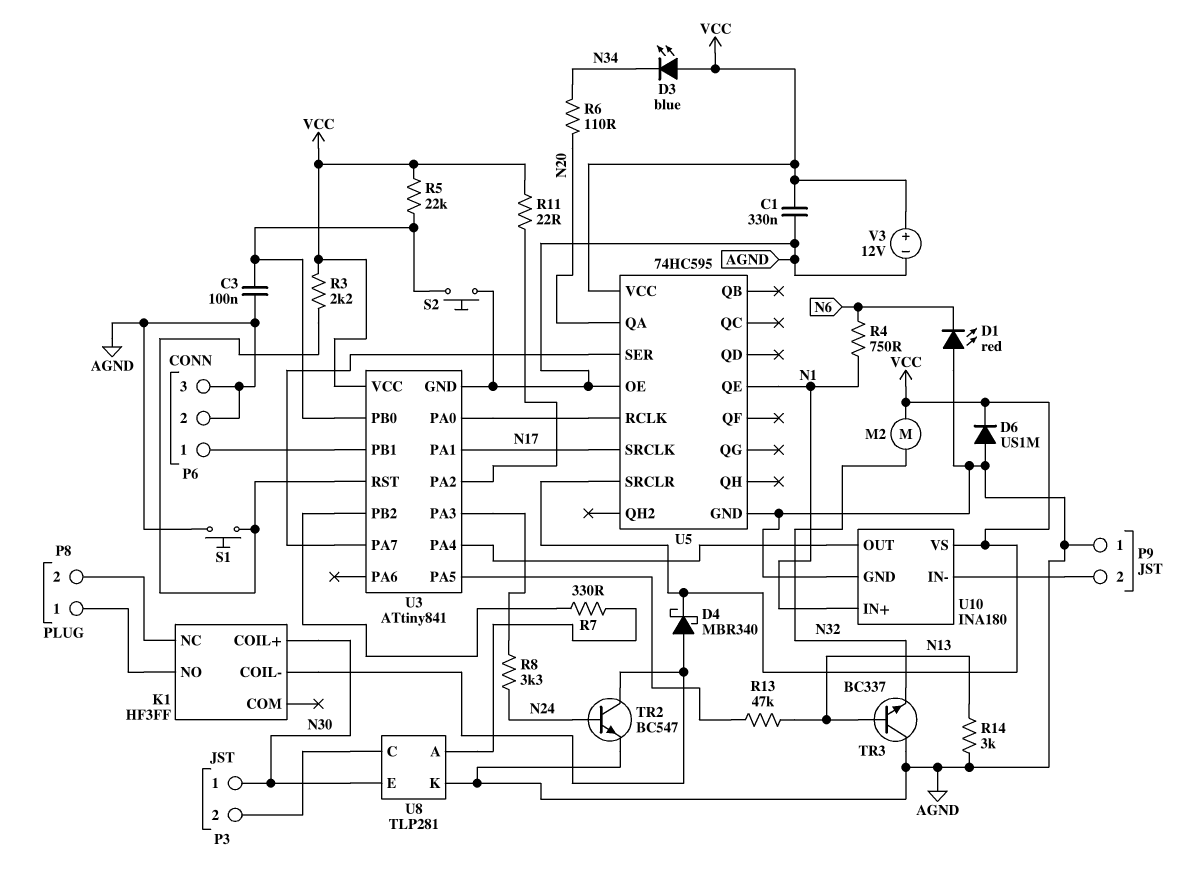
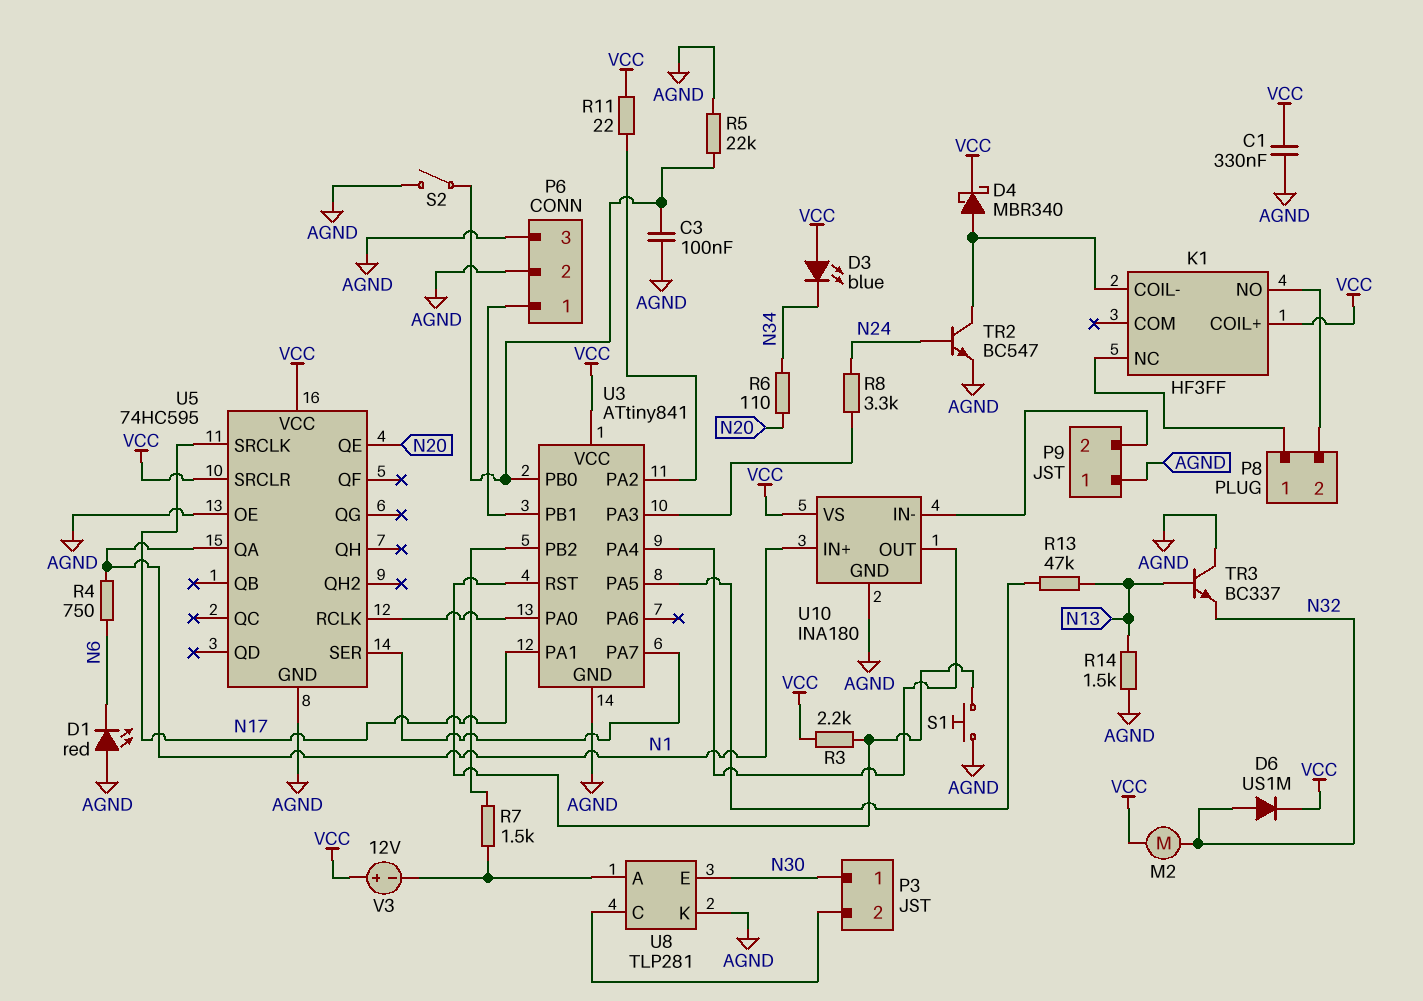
D6: diode US1M (A AGND, K VCC) -> diode US1M (A N32, K VCC)
K1 pin COIL+: N30 -> VCC
P8 pin 1: K1/NO -> K1/NC
P8 pin 2: K1/NC -> K1/NO
R5: 22k (U3/PB0, VCC) -> 22k (AGND, U3/PB0)
R7: 330 (U3/PB2, U8/A) -> 1.5k (U3/PB2, U8/A)
R14: 3k (AGND, N13) -> 1.5k (AGND, N13)
S2: button (AGND, U3/PB0) -> switch (AGND, U3/PB0)
U5 pin QA: N20 -> N1
U5 pin QE: N1 -> N20
V3: 12V (plus VCC, minus AGND) -> 12V (plus VCC, minus U8/A)

